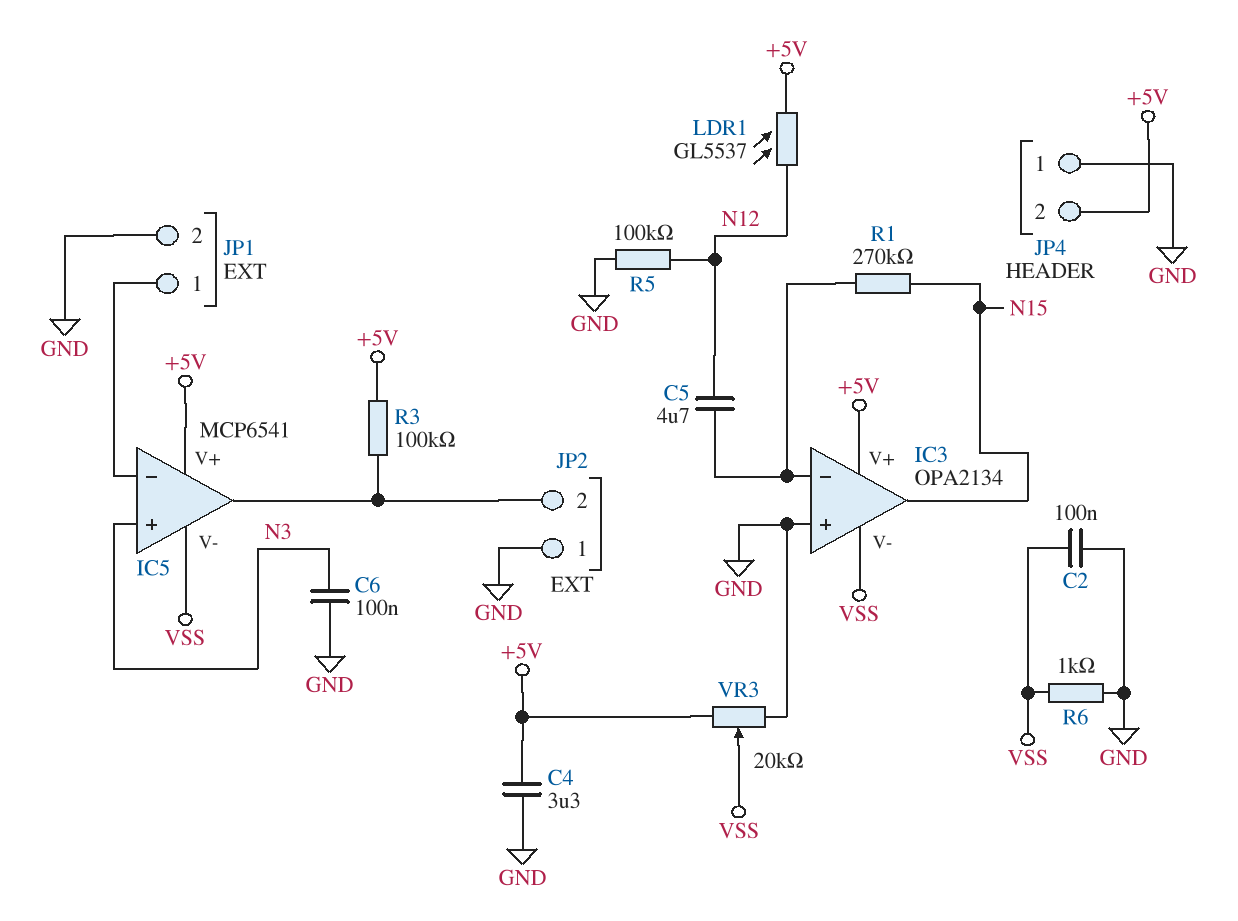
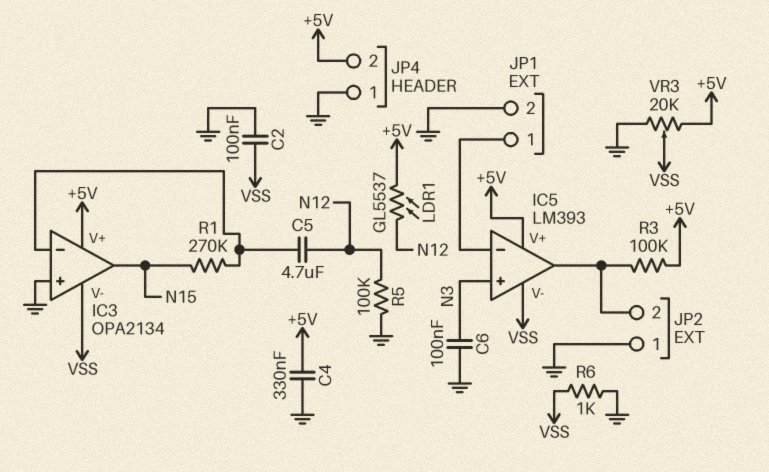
C4: 3.3uF (+5V, GND) -> 330nF (+5V, GND)
IC5: MCP6541 -> LM393

